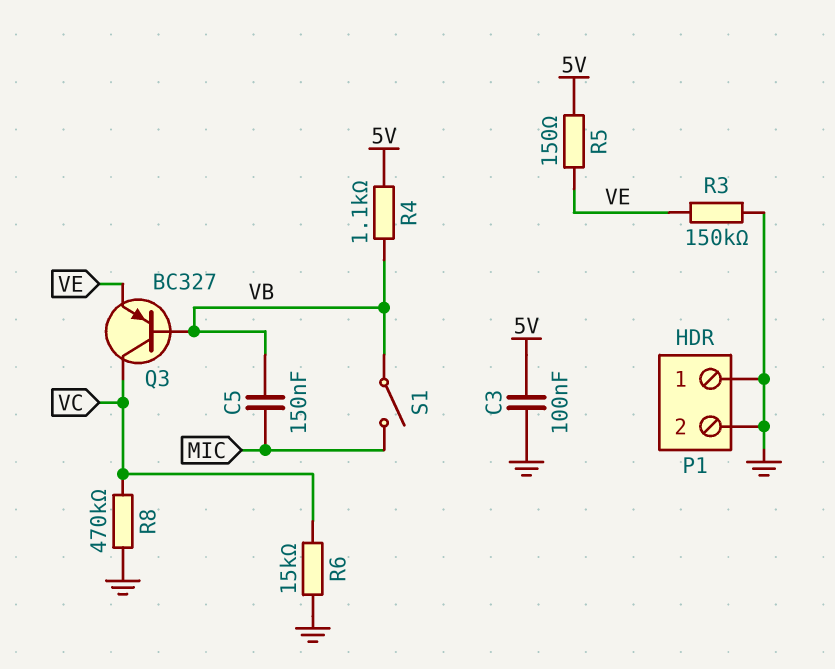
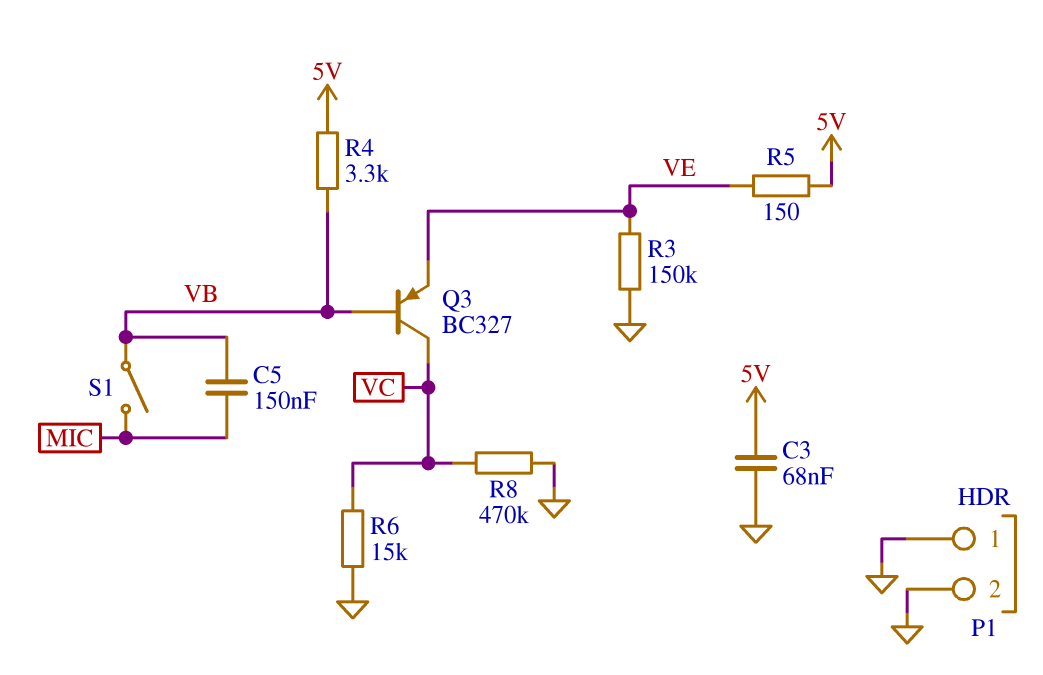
C3: 100nF (5V, GND) -> 68nF (5V, GND)
R4: 1.1k (5V, VB) -> 3.3k (5V, VB)

